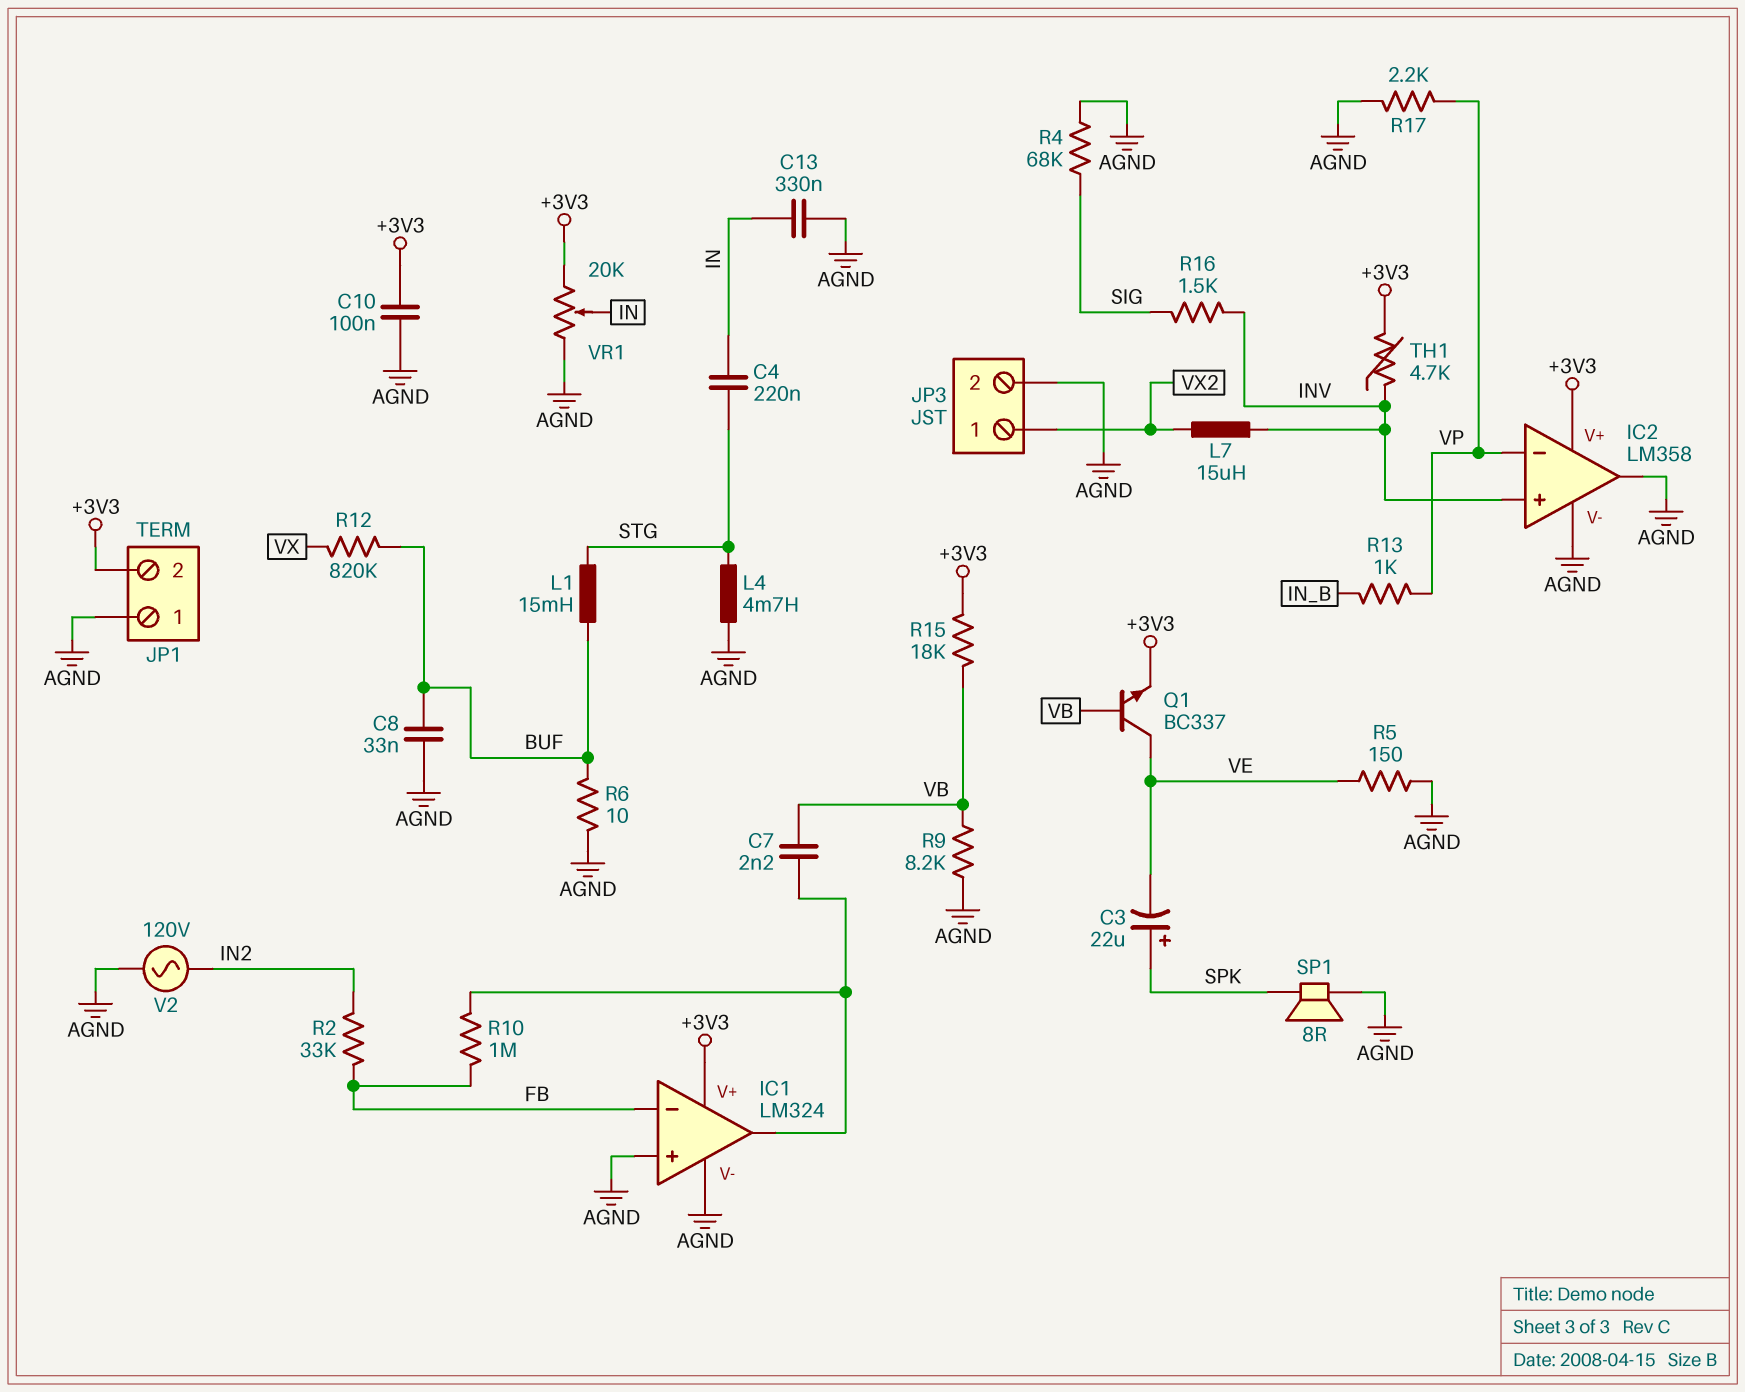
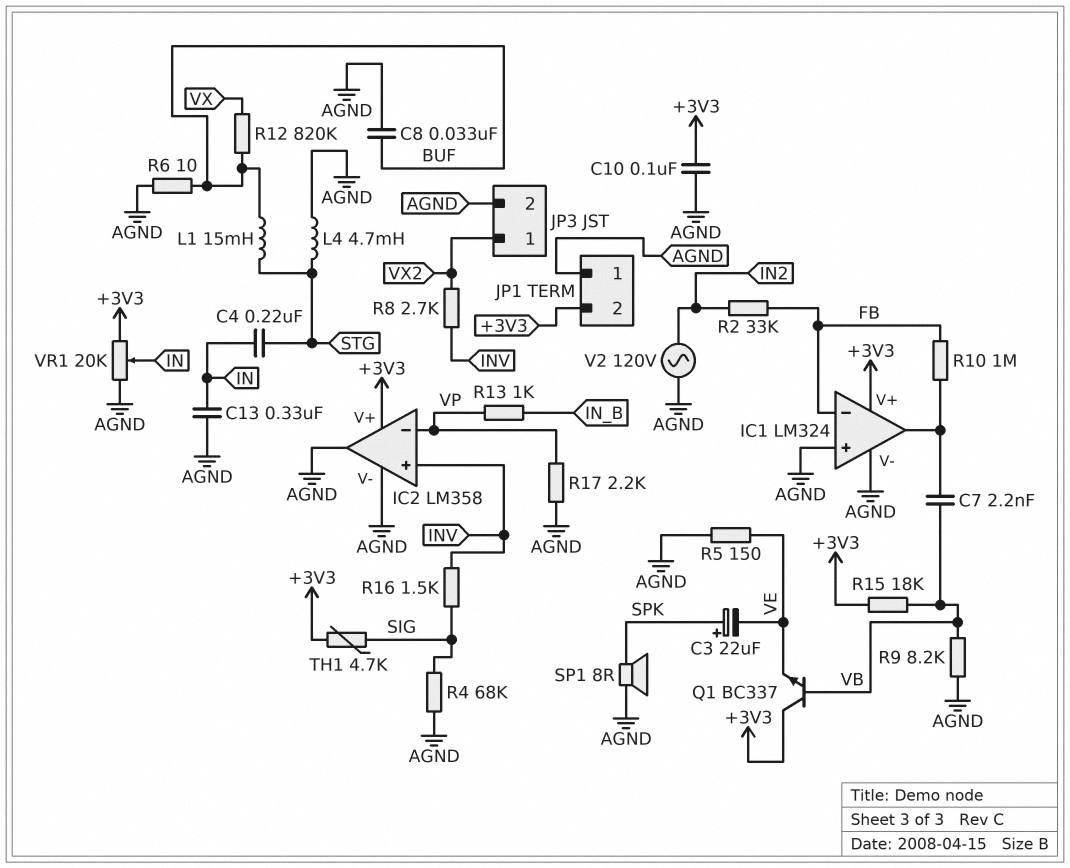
L7: 15uH (INV, VX2) -> none
Q1: NPN BC337 (B VB, C VE, E +3V3) -> NPN BC337 (B VB, C +3V3, E VE)
R8: none -> 2.7k (INV, VX2)
TH1: 4.7k (+3V3, INV) -> 4.7k (+3V3, SIG)

